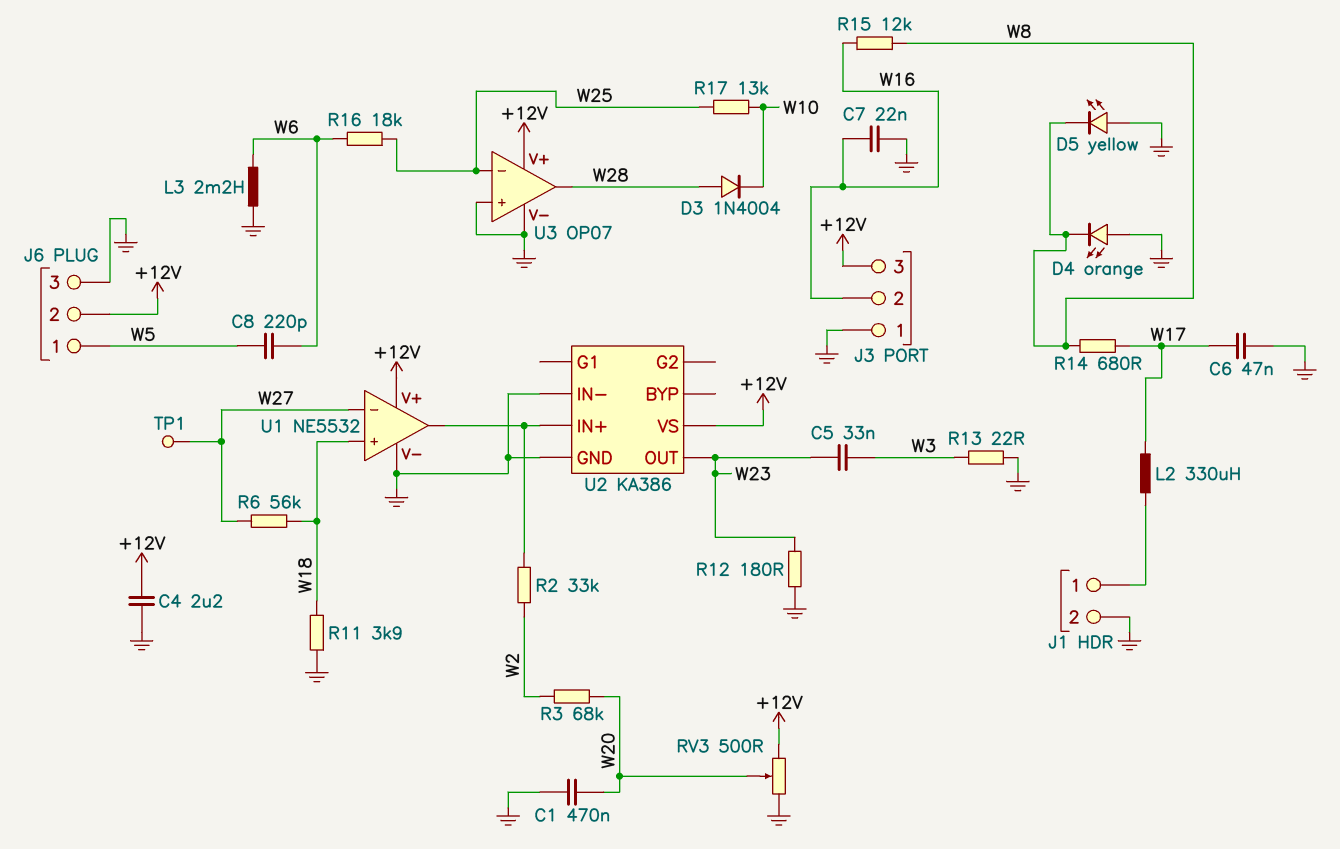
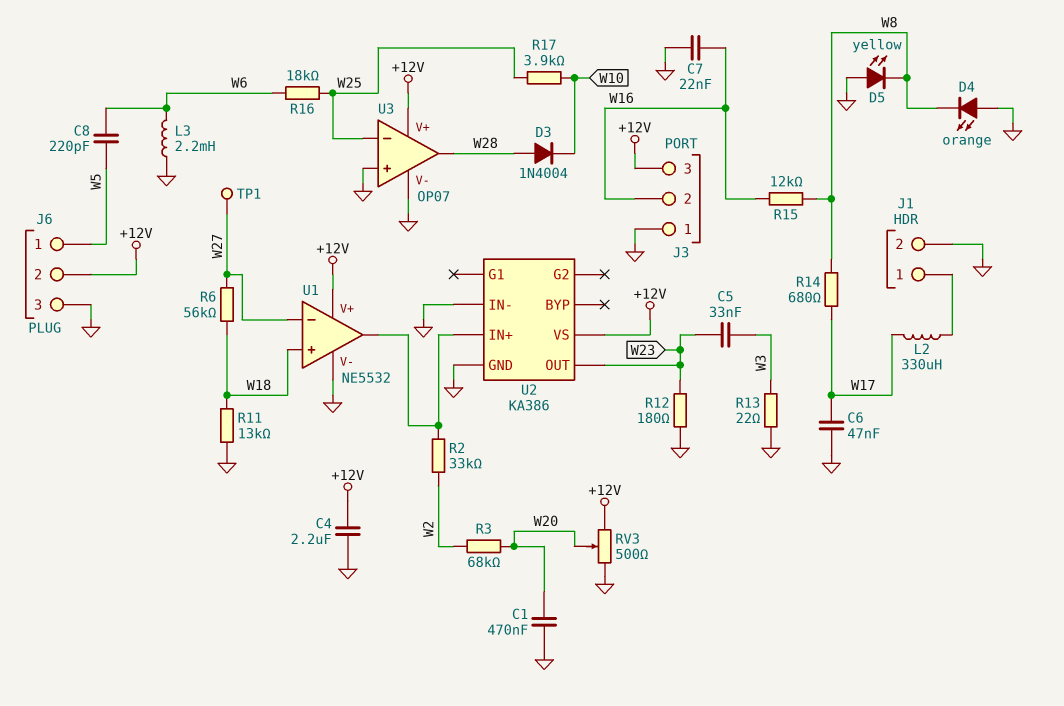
R11: 3.9k (GND, W18) -> 13k (GND, W18)
R17: 13k (W10, W25) -> 3.9k (W10, W25)

